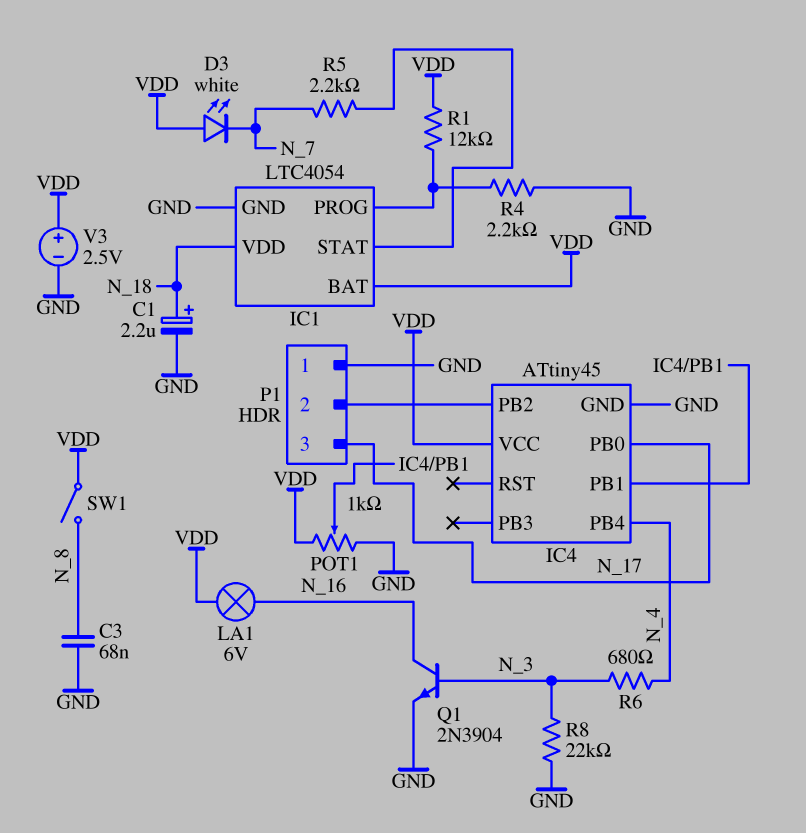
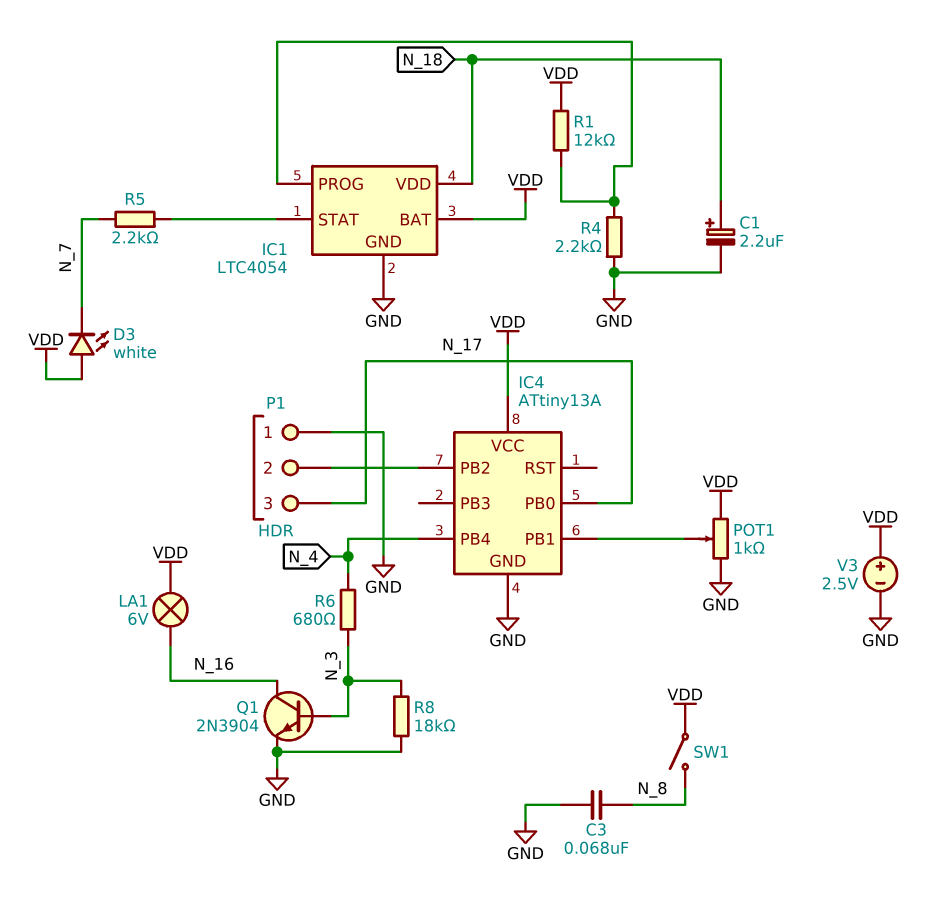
IC4: ATtiny45 -> ATtiny13A
R8: 22k (GND, N_3) -> 18k (GND, N_3)

